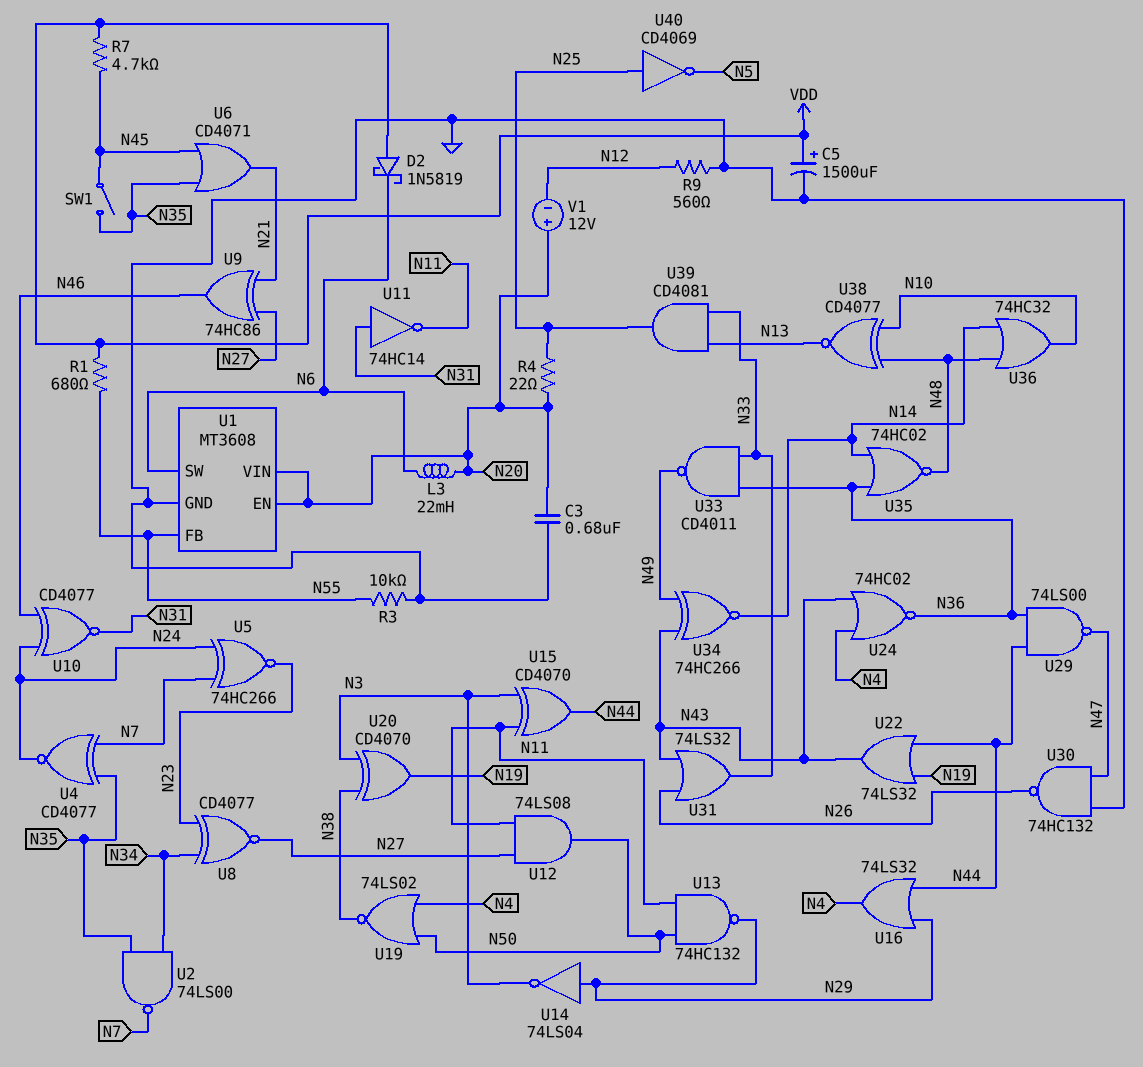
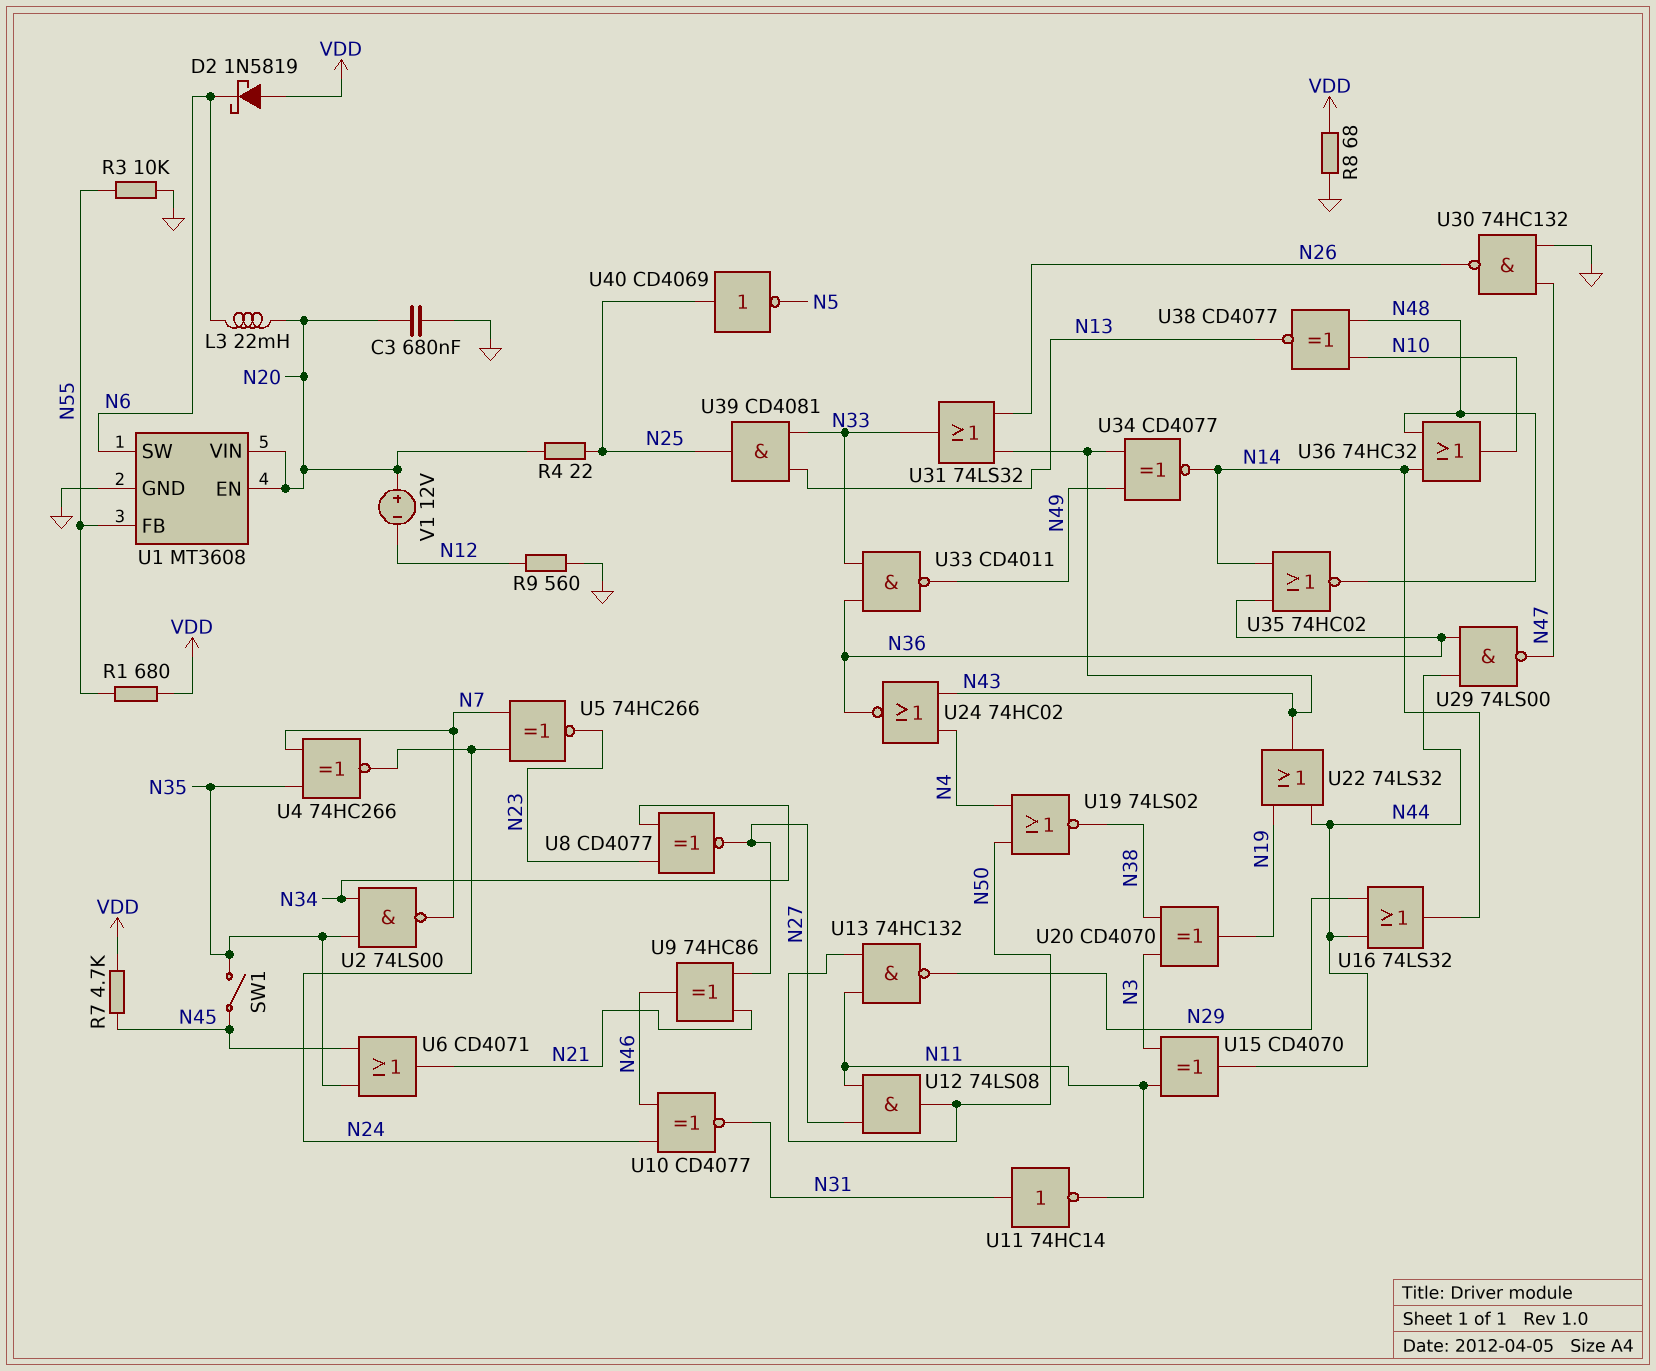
C5: 1500uF (plus VDD, minus GND) -> none
R8: none -> 68 (GND, VDD)
U4: XNOR CD4077 (in N7, in N35, out N24) -> XNOR 74HC266 (in N7, in N35, out N24)
U14: NOT 74LS04 (in N29, out N3) -> none
U16: OR 74LS32 (in N29, in N44, out N4) -> OR 74LS32 (in N29, in N44, out N14)
U34: XNOR 74HC266 (in N43, in N49, out N14) -> XNOR CD4077 (in N43, in N49, out N14)

